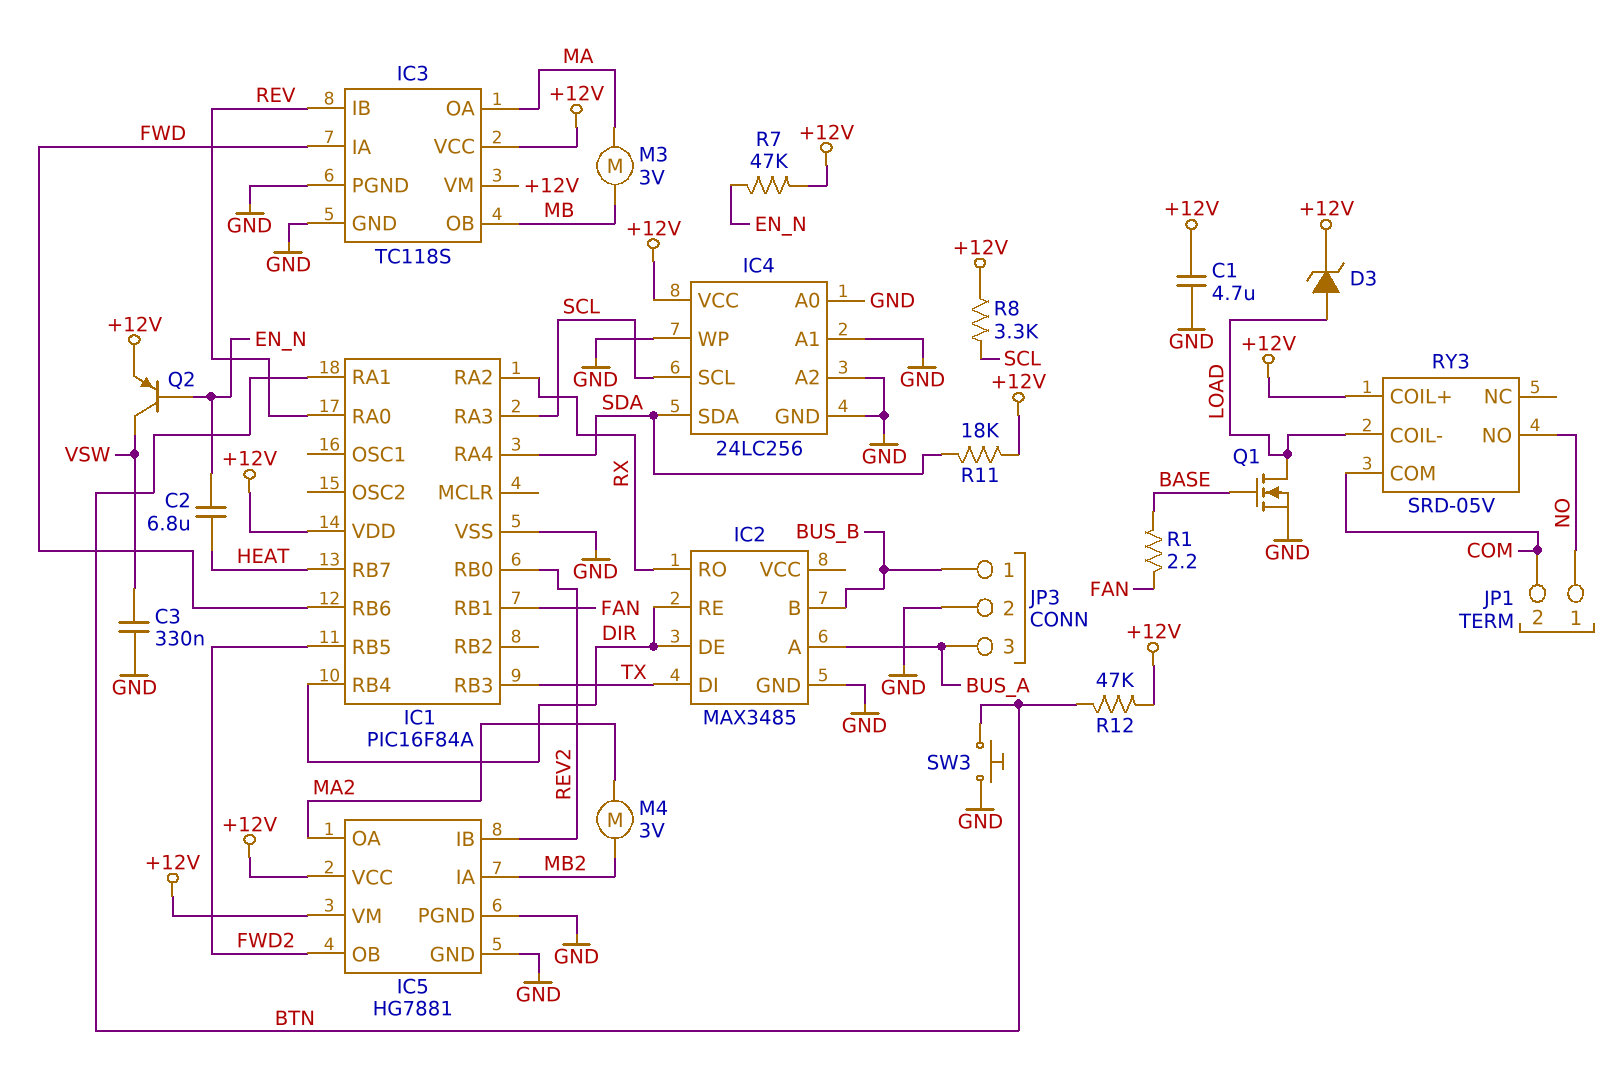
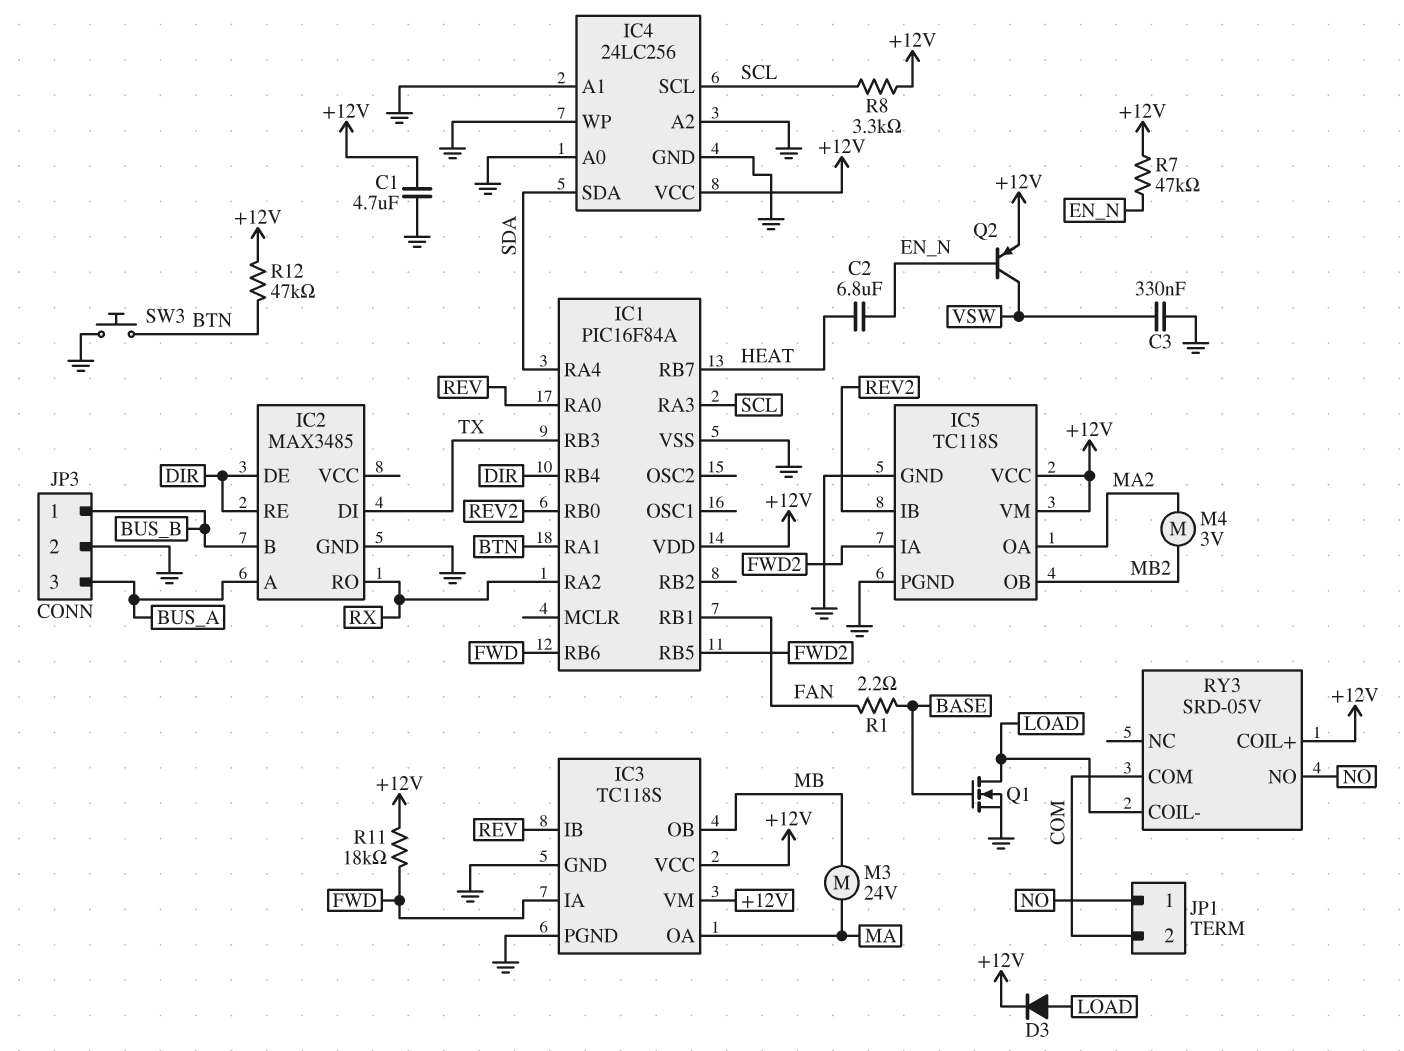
D3: zener (A LOAD, K +12V) -> diode (A LOAD, K +12V)
IC5: HG7881 -> TC118S
IC5 pin IA: MB2 -> FWD2
IC5 pin OB: FWD2 -> MB2
M3: motor 3V (MA, MB) -> motor 24V (MA, MB)
R11: 18k (+12V, SDA) -> 18k (+12V, FWD)

